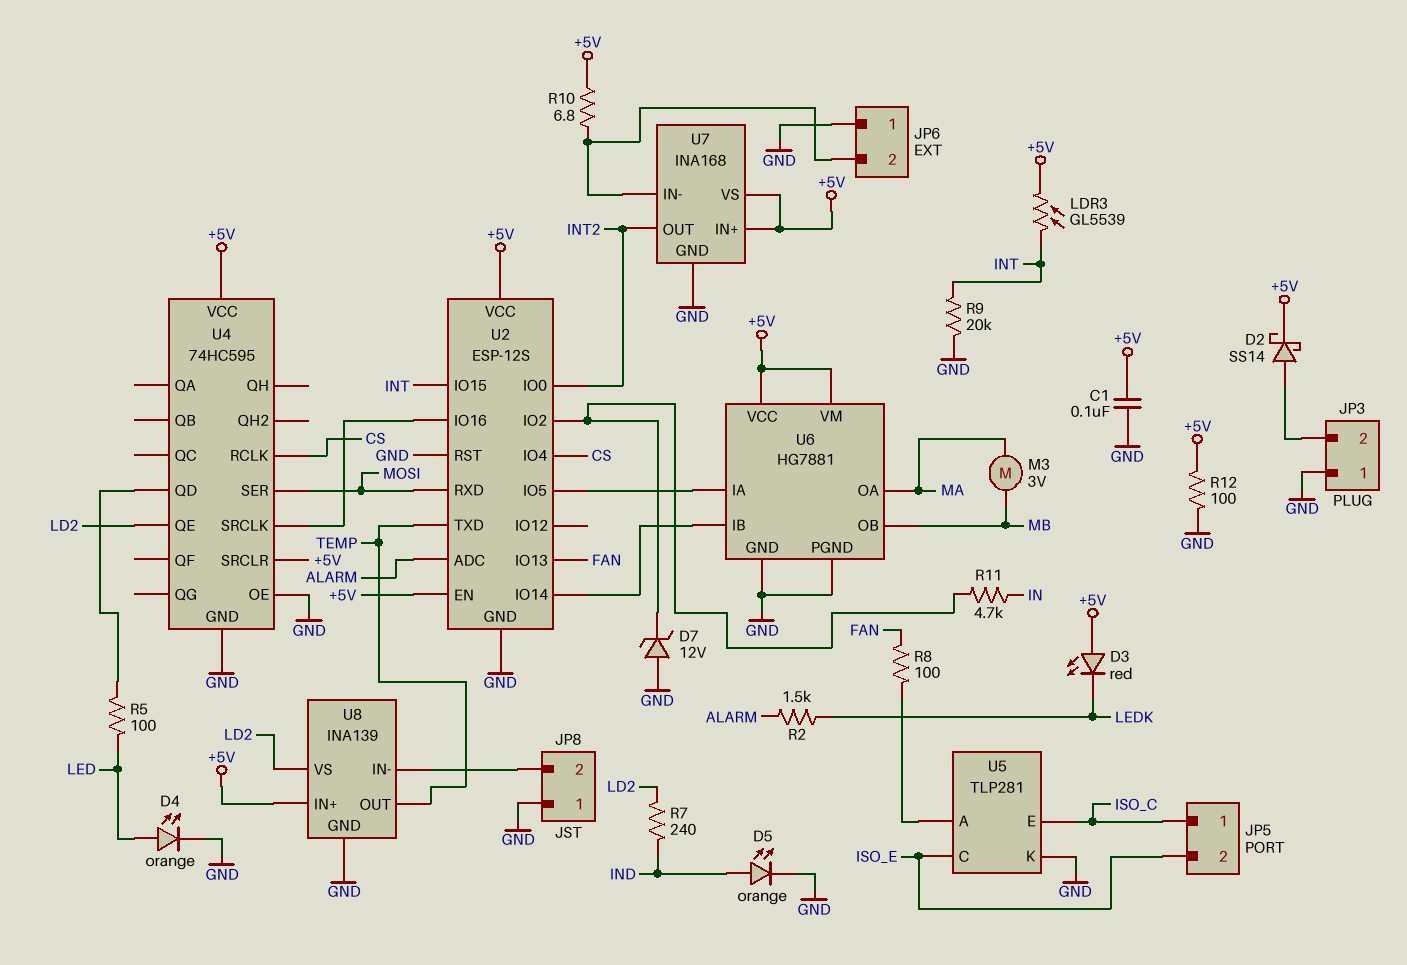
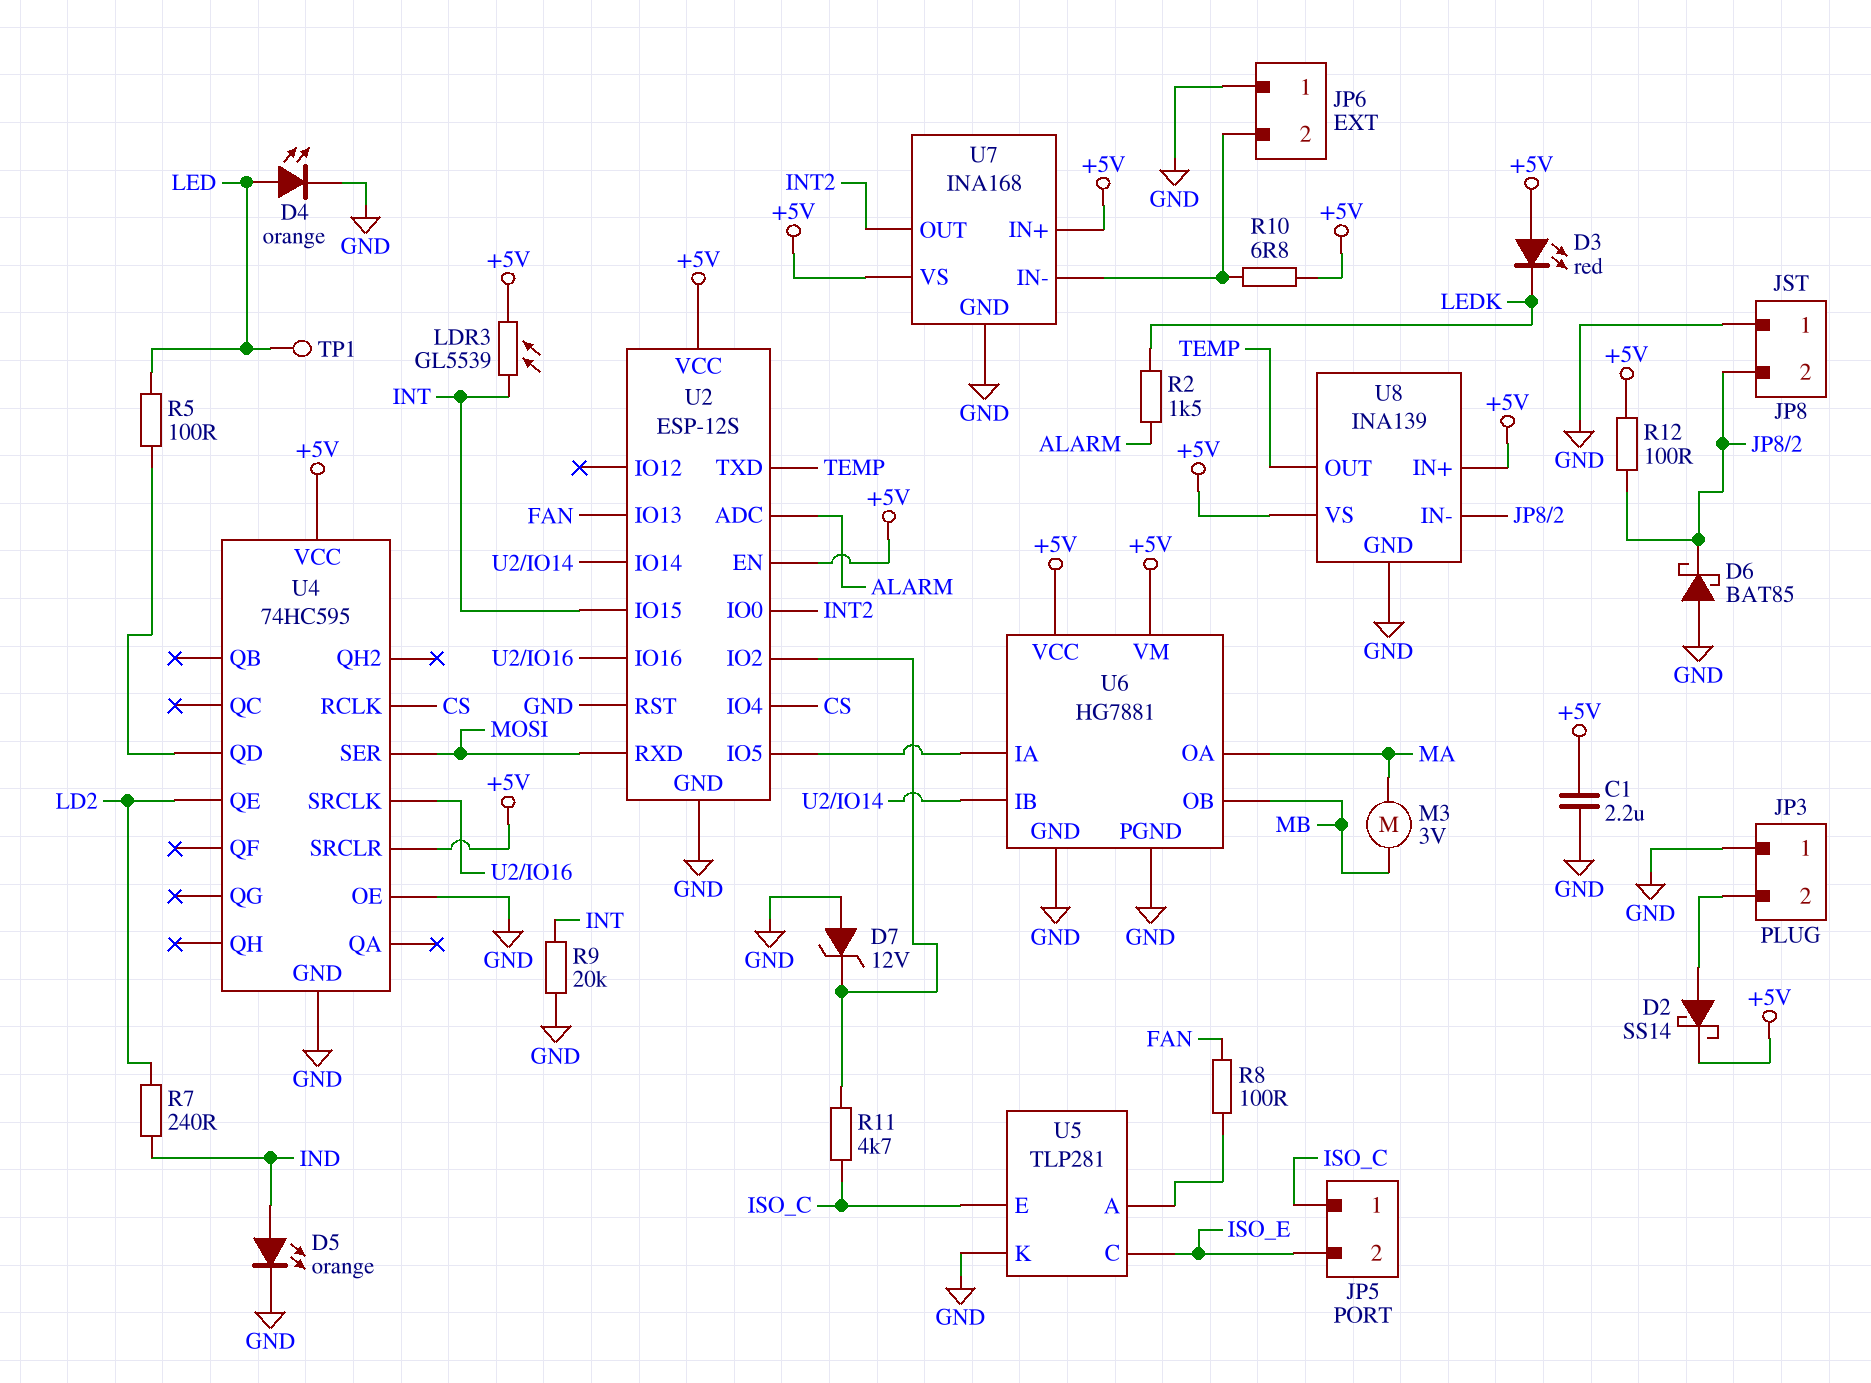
C1: 100nF (+5V, GND) -> 2.2uF (+5V, GND)
D6: none -> schottky BAT85 (A GND, K JP8/2)
R11: 4.7k (IN, U2/IO2) -> 4.7k (ISO_C, U2/IO2)
R12: 100 (+5V, GND) -> 100 (+5V, JP8/2)
TP1: none -> test point (LED)
U8 pin VS: LD2 -> +5V

